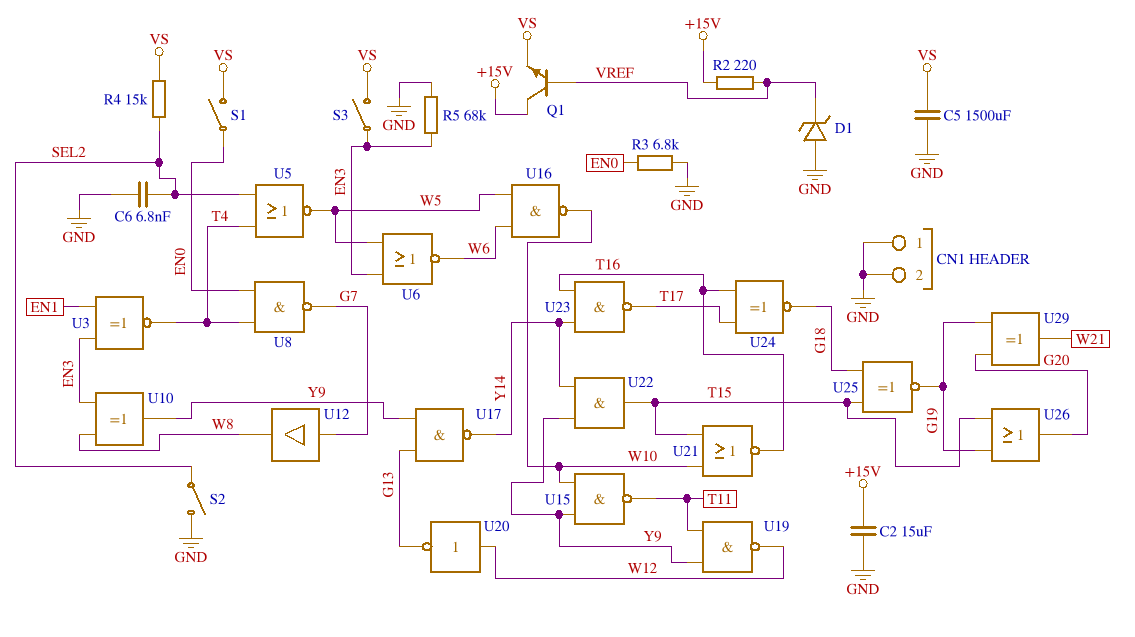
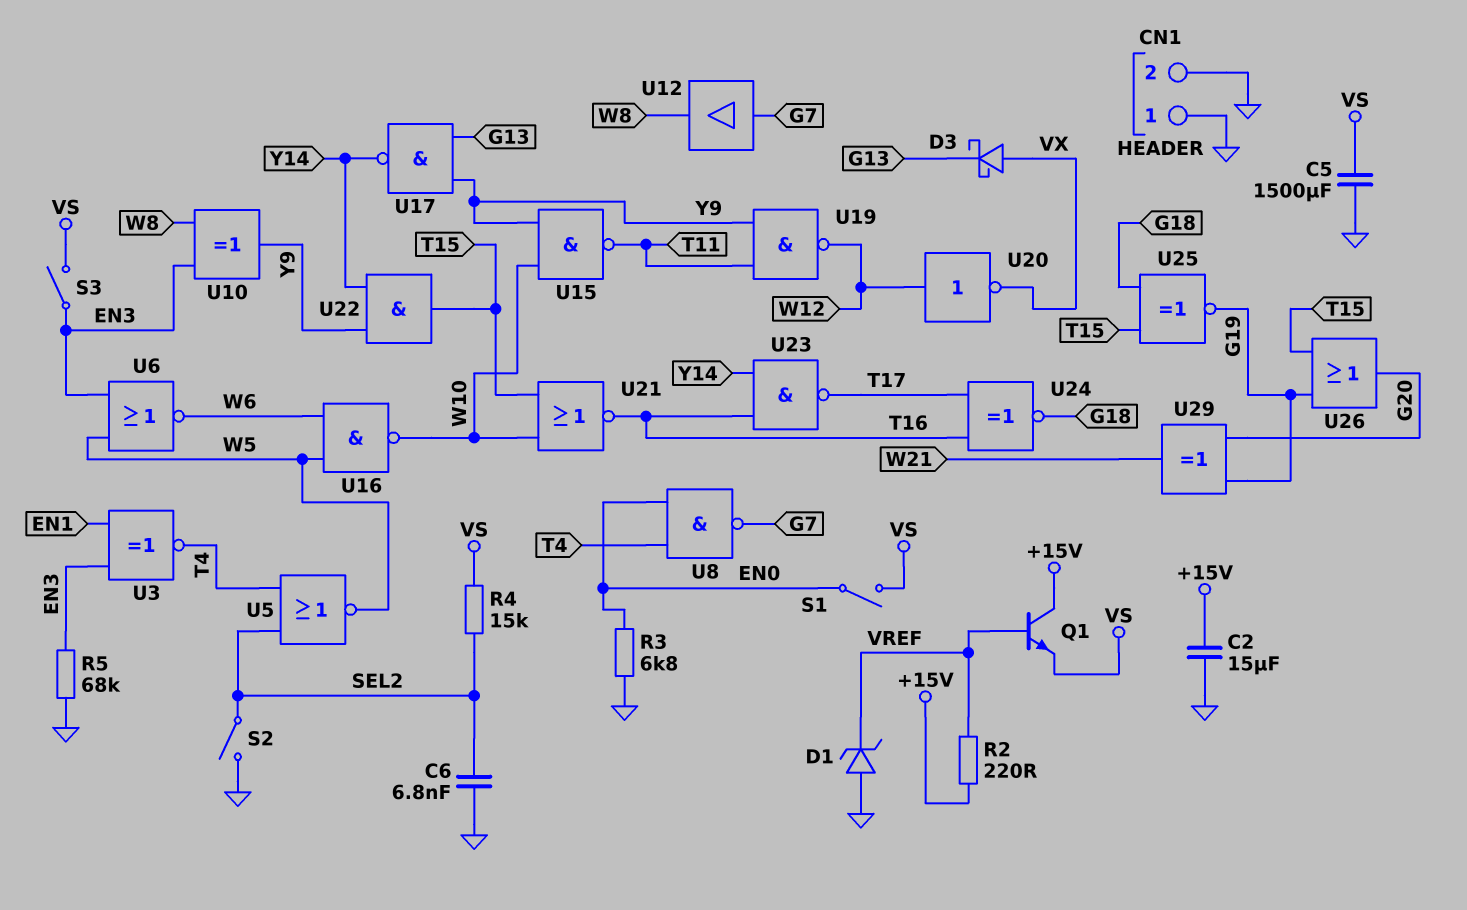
D3: none -> schottky (A VX, K G13)
U20: NOT (in W12, out G13) -> NOT (in W12, out VX)

